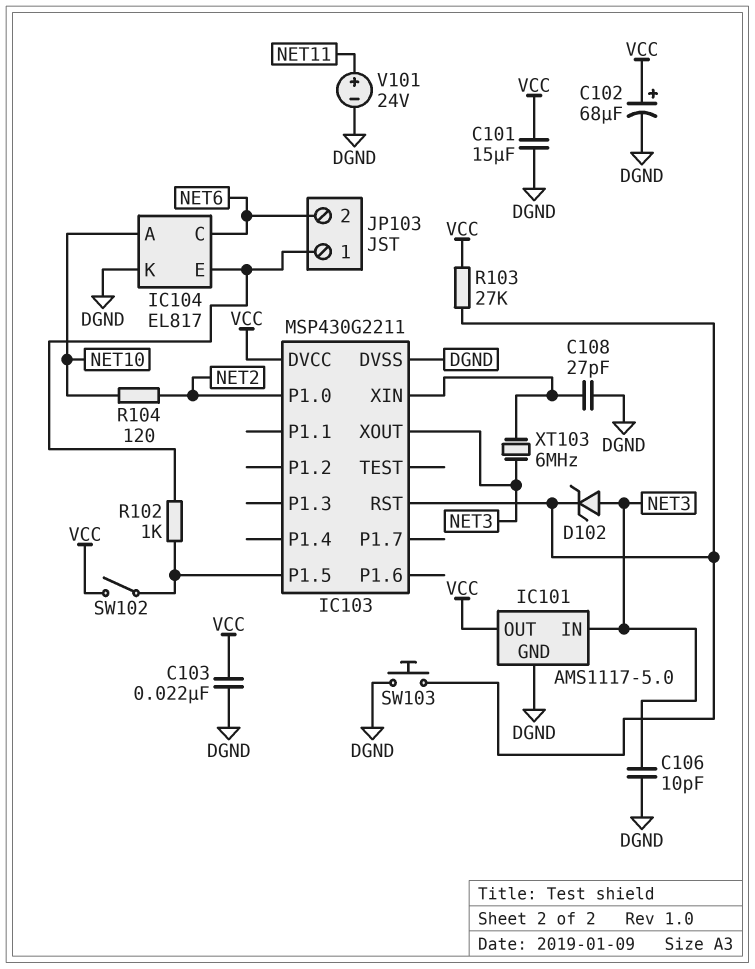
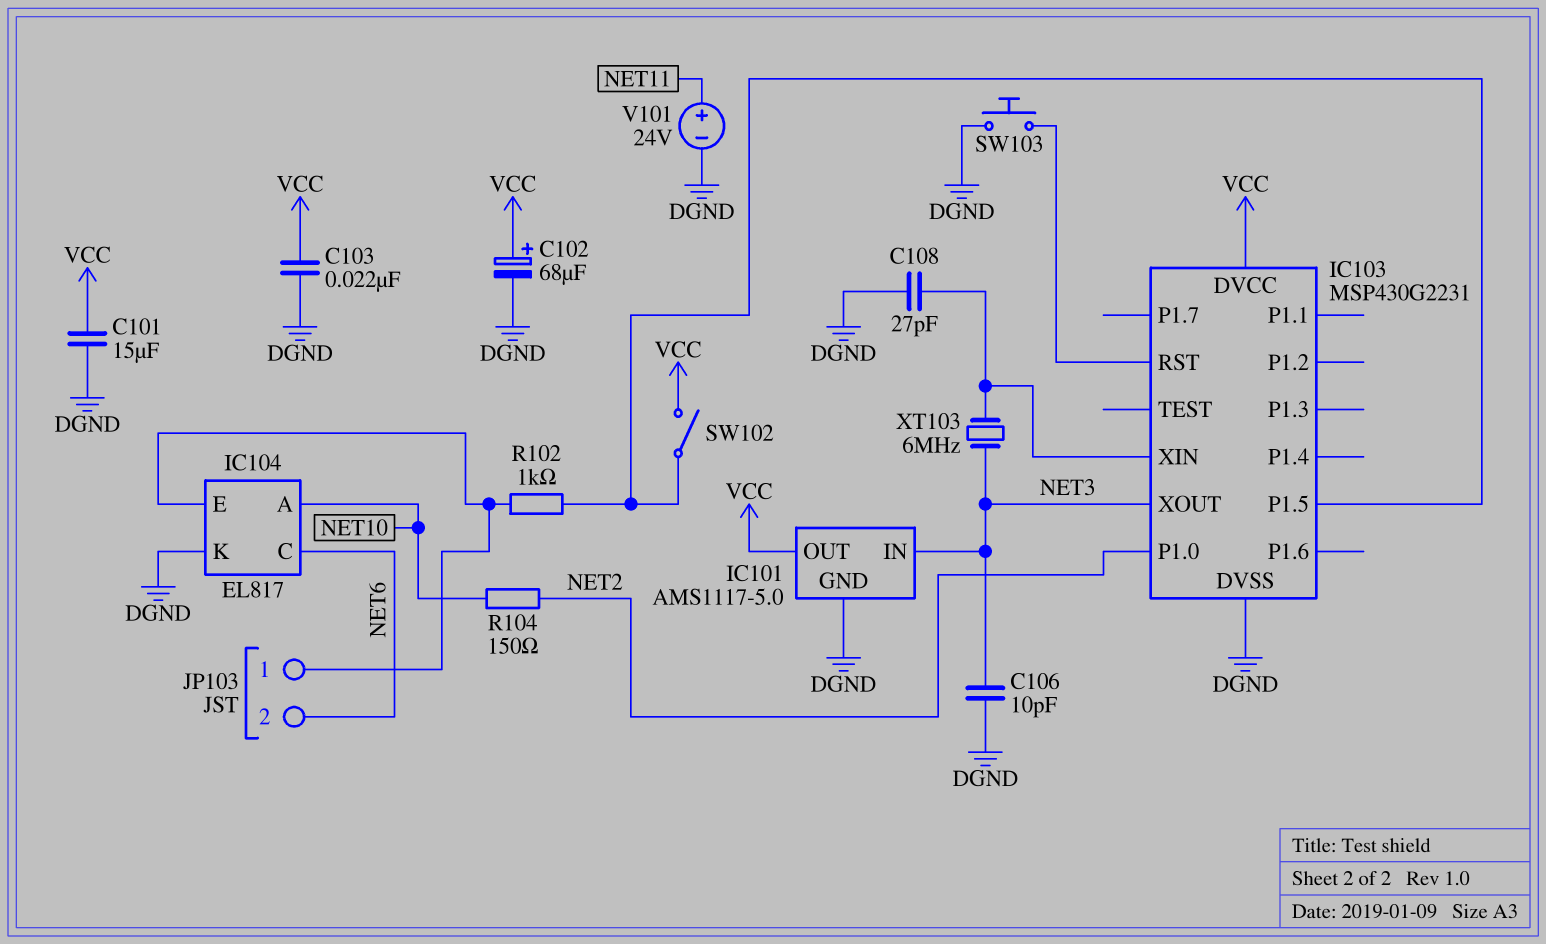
D102: zener (A NET3, K IC103/RST) -> none
IC103: MSP430G2211 -> MSP430G2231
R103: 27k (IC103/RST, VCC) -> none
R104: 120 (NET2, NET10) -> 150 (NET2, NET10)

